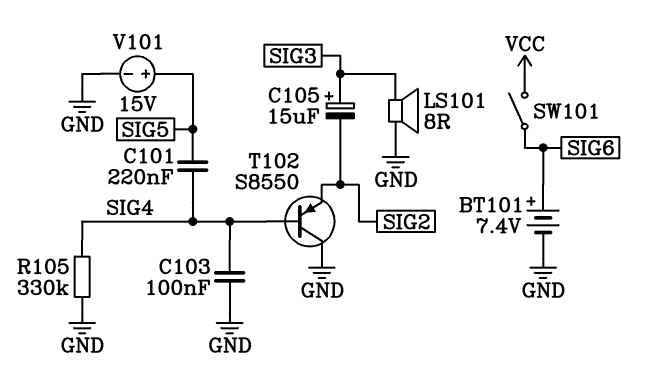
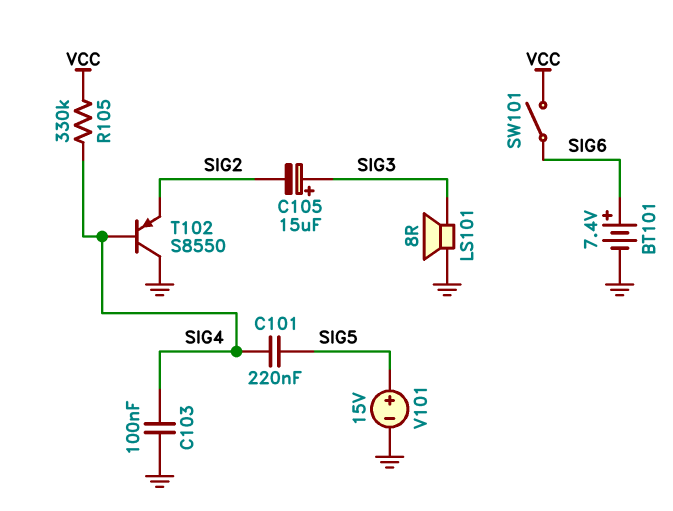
R105: 330k (GND, SIG4) -> 330k (SIG4, VCC)

